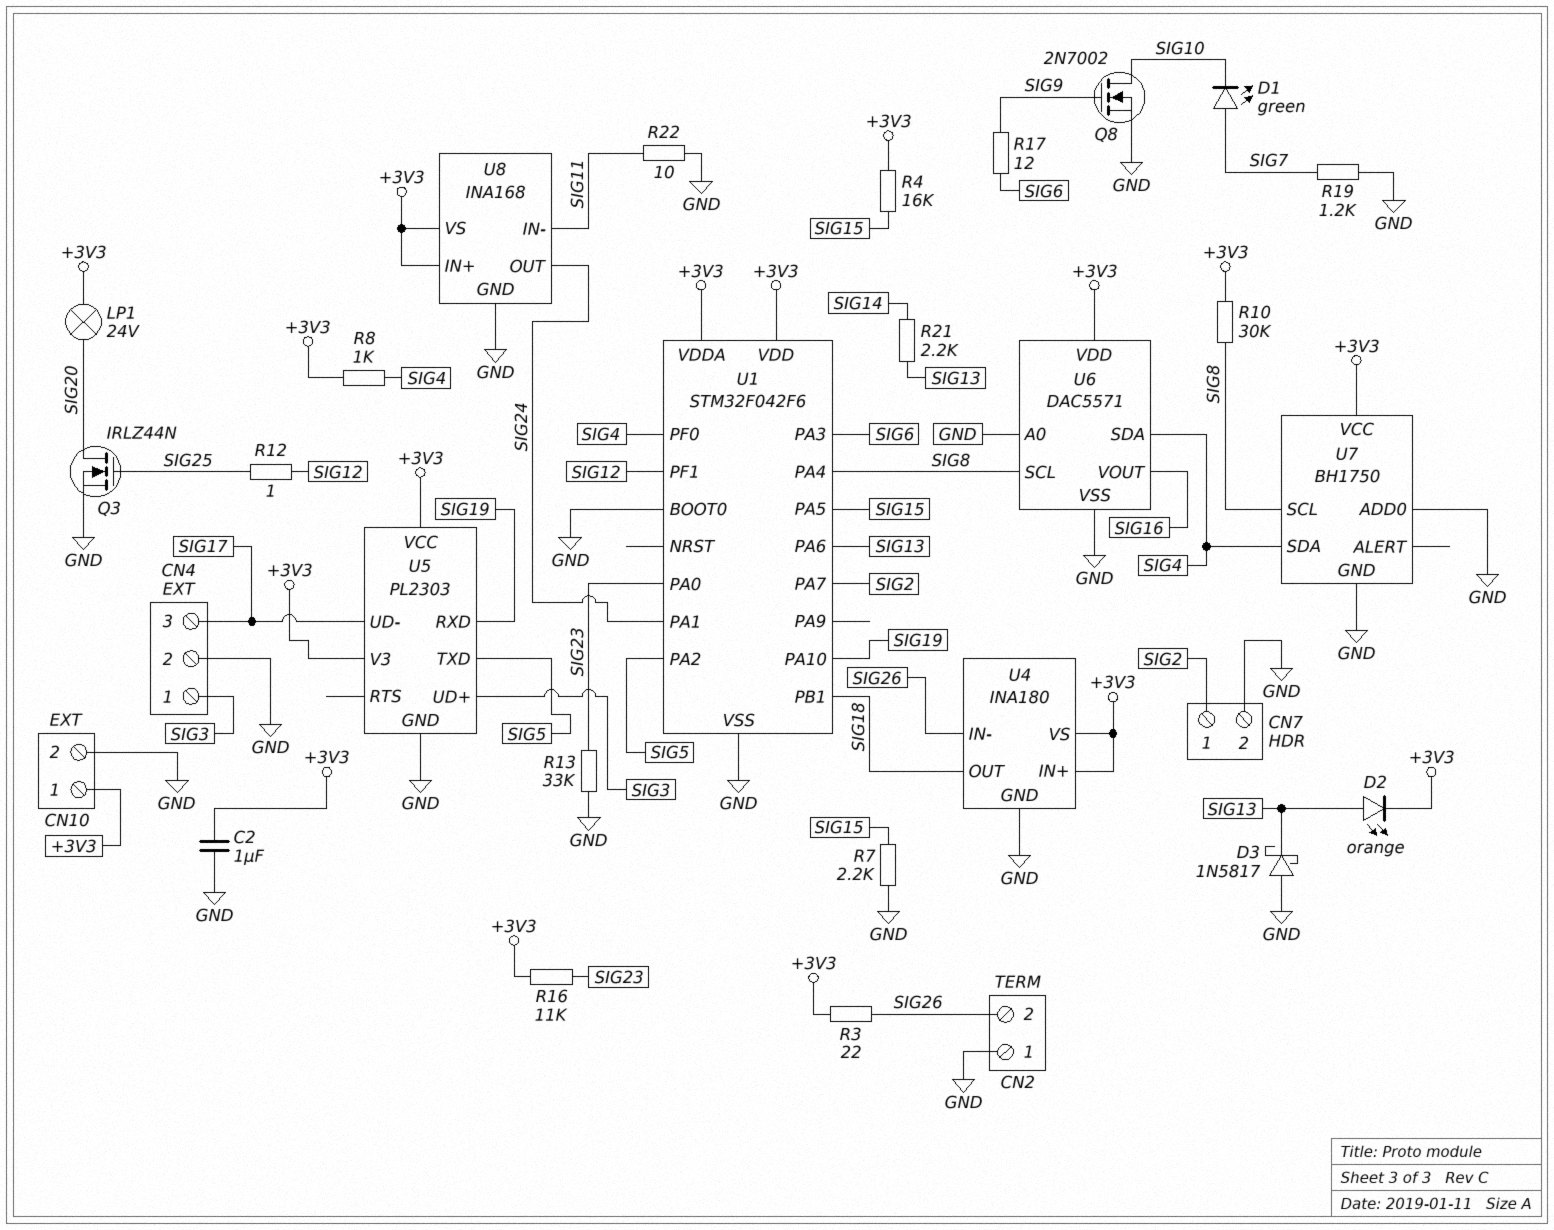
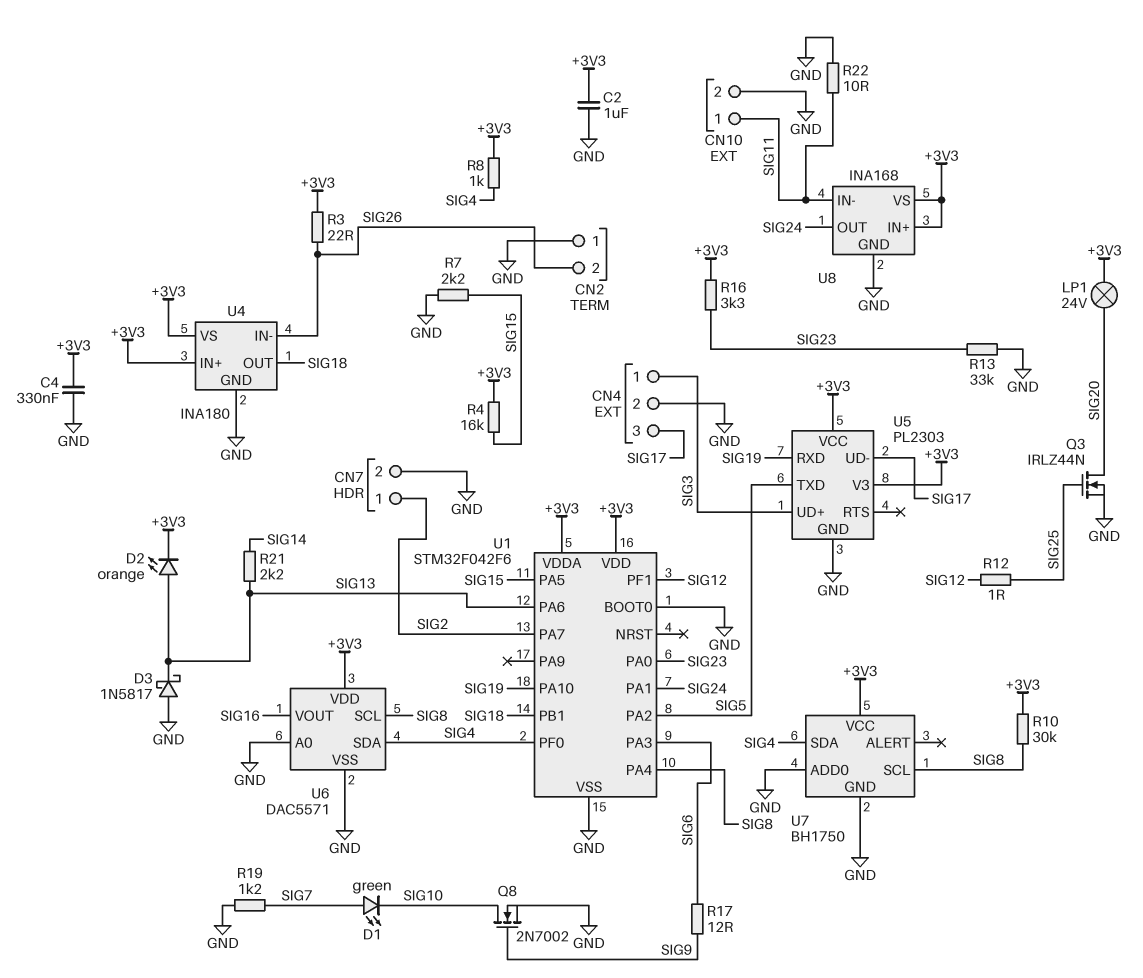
C4: none -> 330nF (+3V3, GND)
CN10 pin 1: +3V3 -> SIG11
R16: 11k (+3V3, SIG23) -> 3.3k (+3V3, SIG23)

